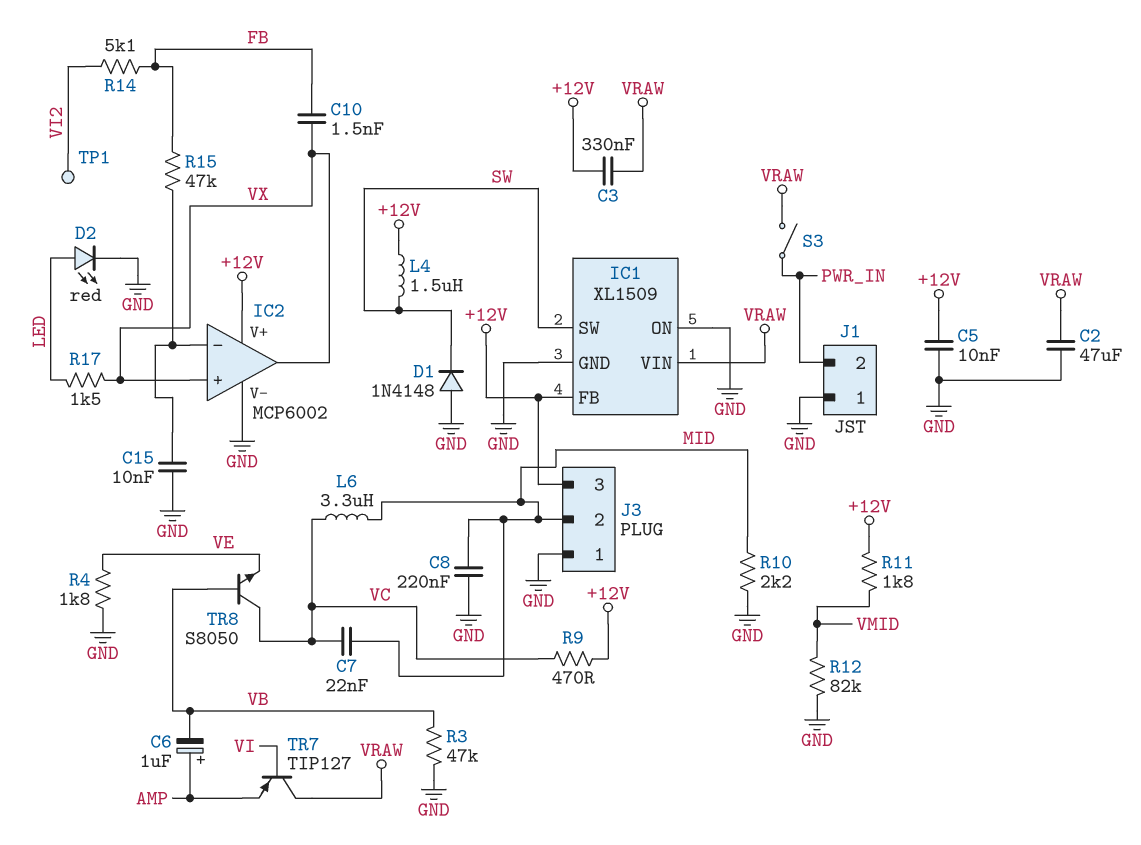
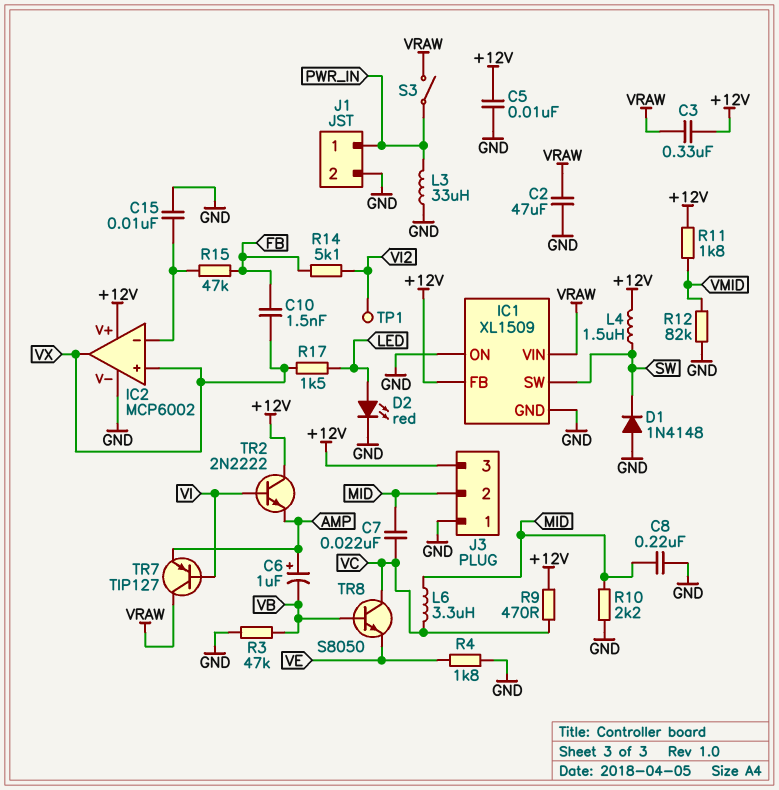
J1 pin 1: GND -> PWR_IN
J1 pin 2: PWR_IN -> GND
L3: none -> 33uH (GND, PWR_IN)
TR2: none -> NPN 2N2222 (B VI, C +12V, E AMP)

